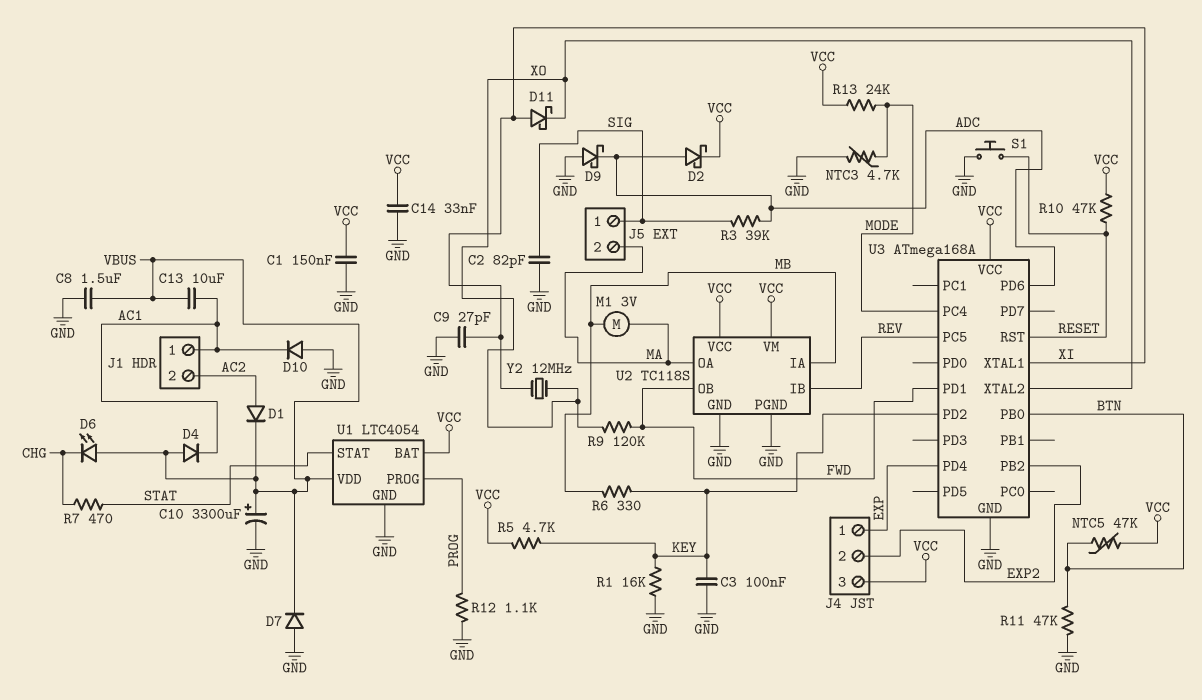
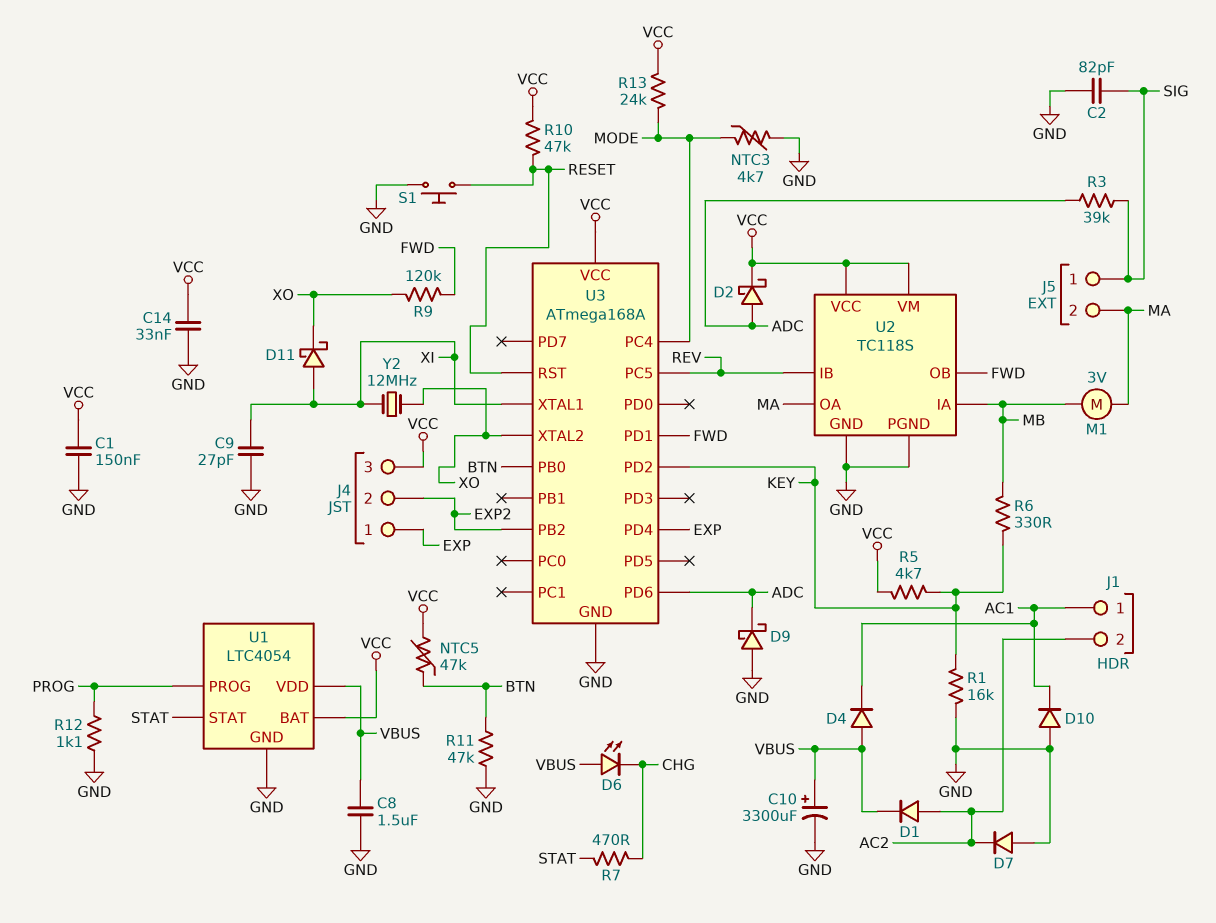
C3: 100nF (GND, KEY) -> none
C13: 10uF (AC1, VBUS) -> none
D7: diode (A GND, K VBUS) -> diode (A GND, K AC2)

